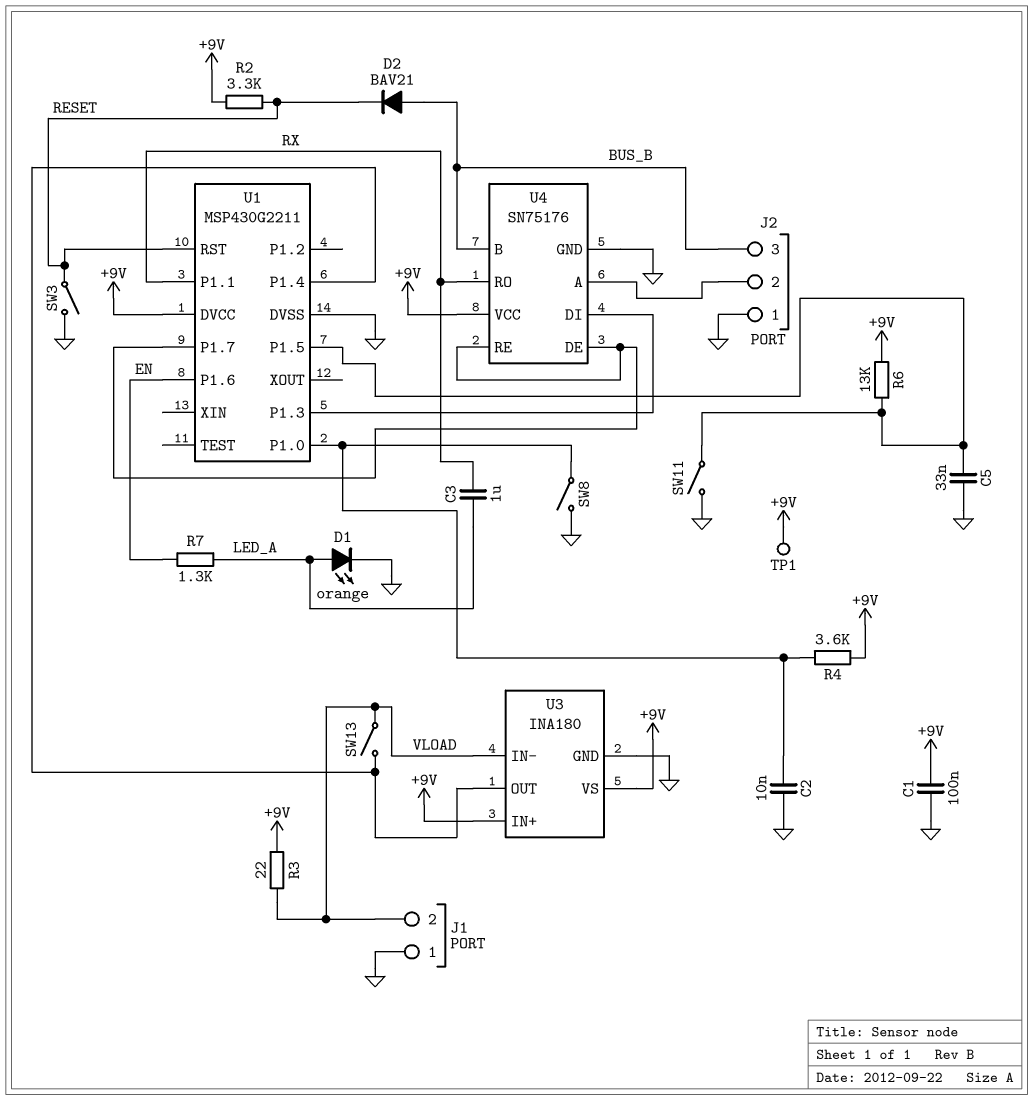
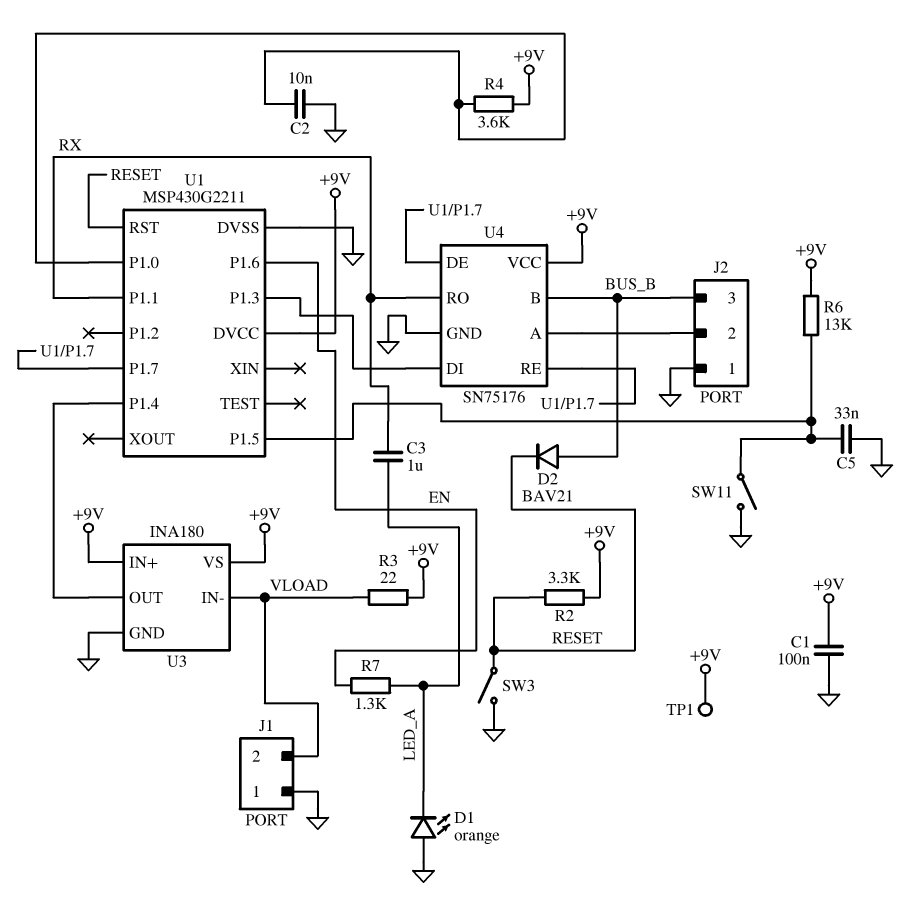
D1: LED orange (A LED_A, K GND) -> LED orange (A GND, K LED_A)
SW8: switch (GND, U1/P1.0) -> none
SW13: switch (U1/P1.4, VLOAD) -> none

